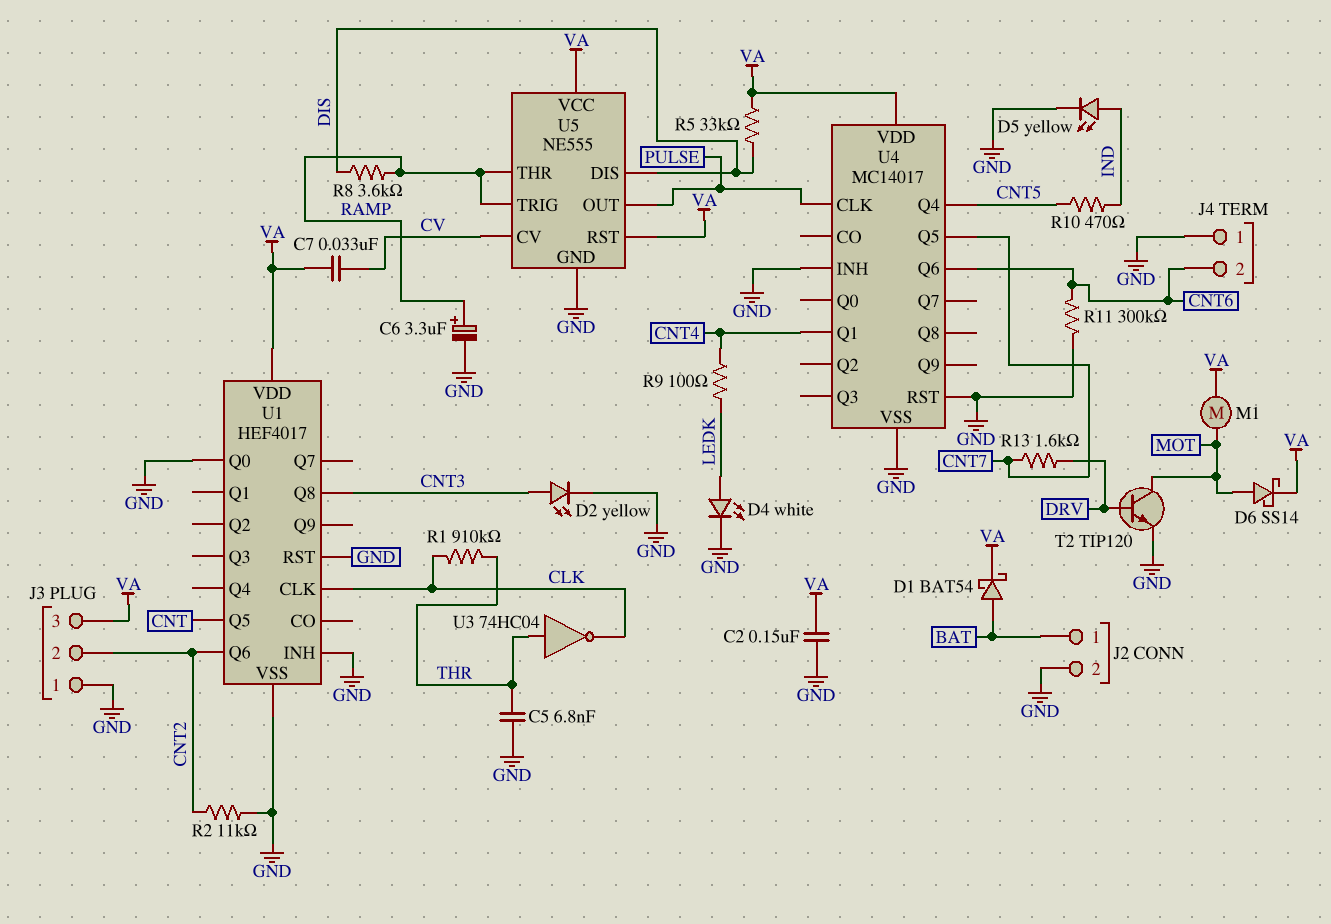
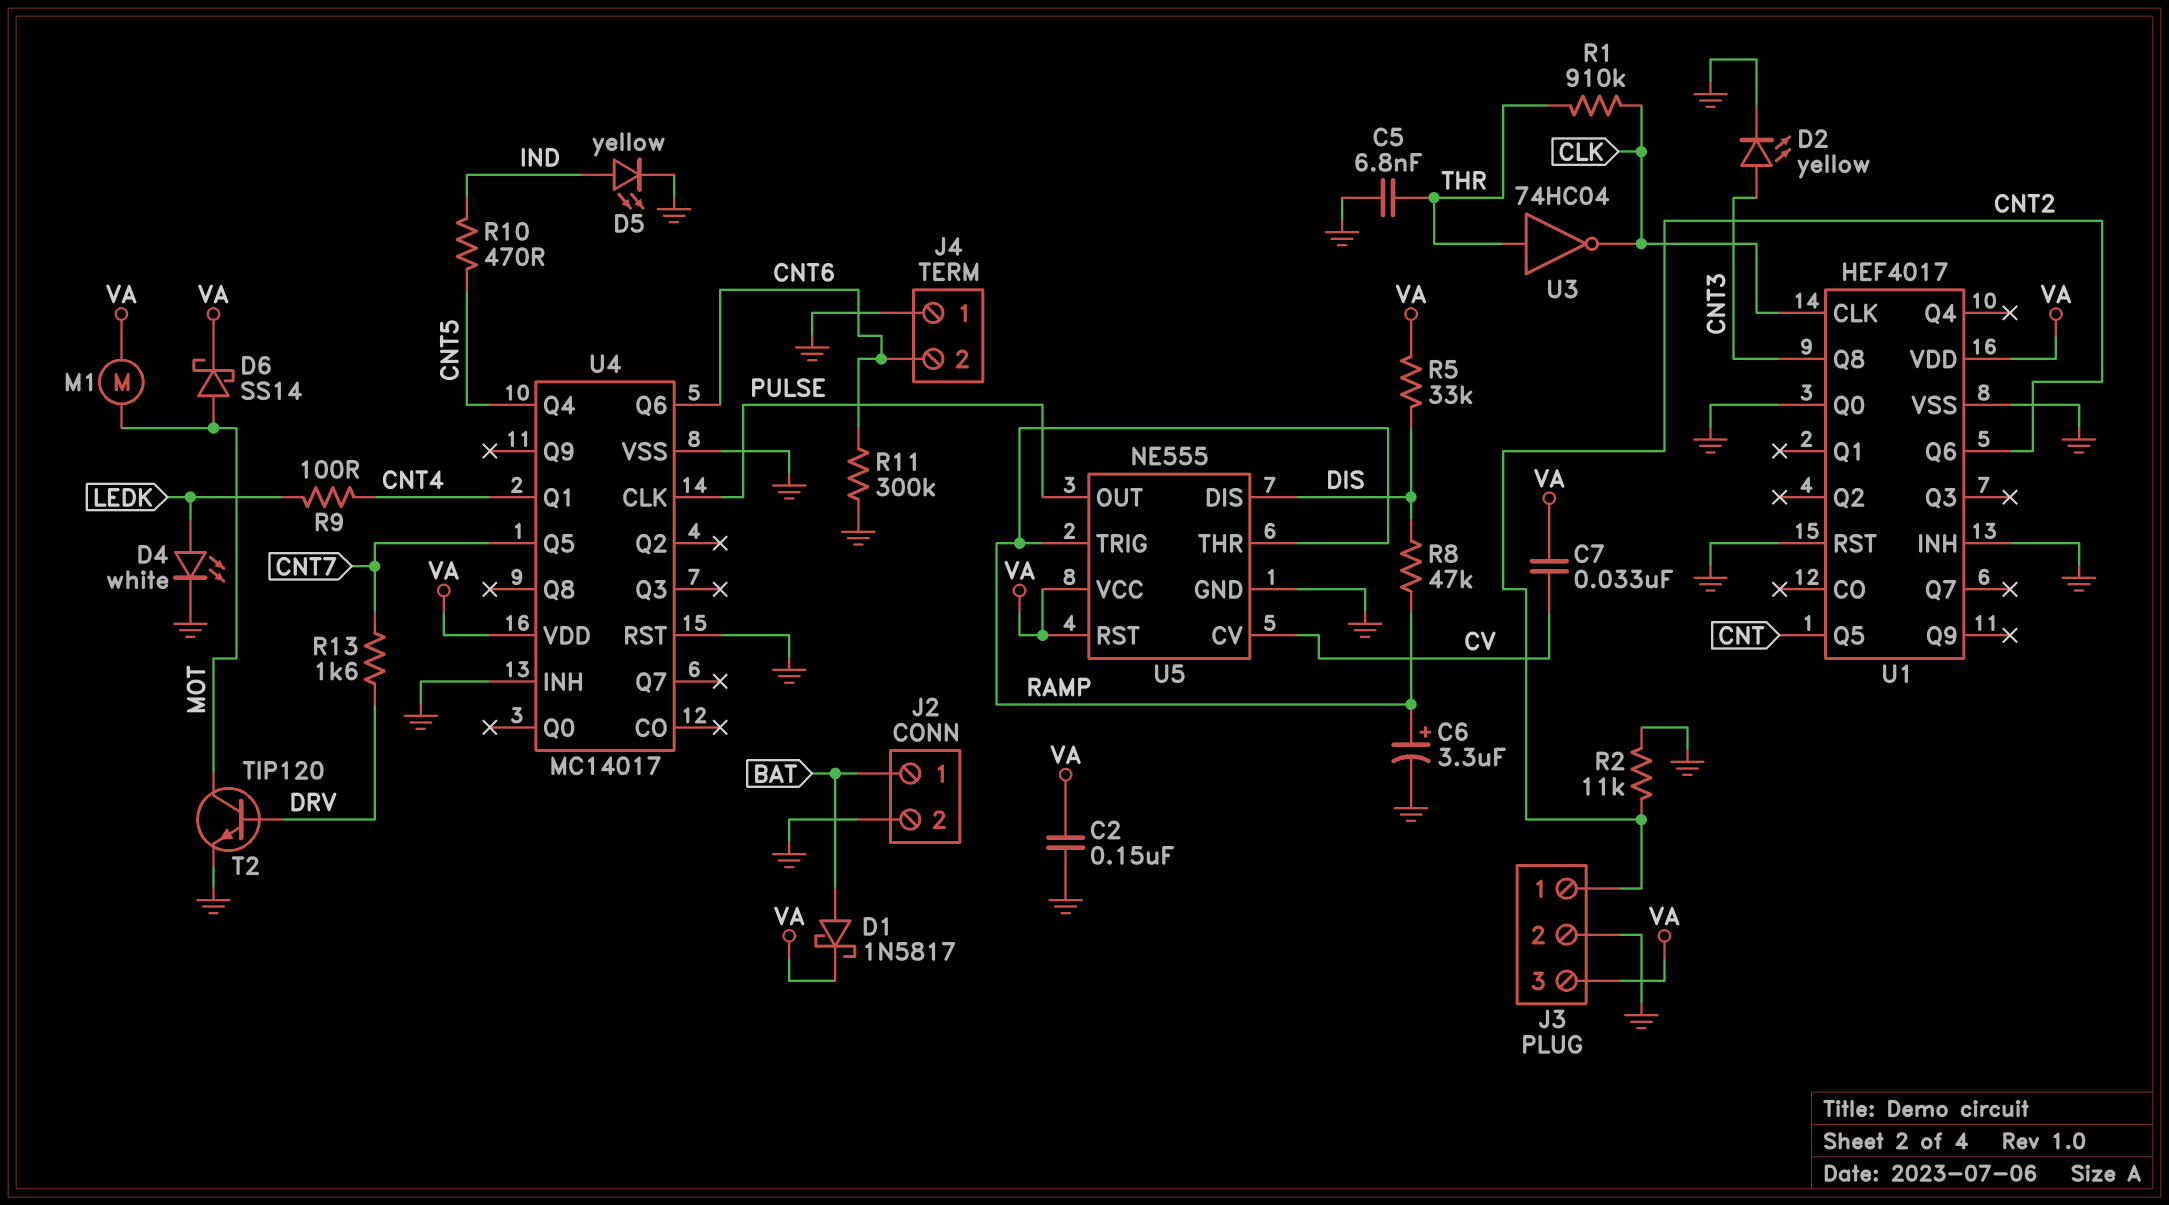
D1: schottky BAT54 (A BAT, K VA) -> schottky 1N5817 (A BAT, K VA)
J3 pin 1: GND -> CNT2
J3 pin 2: CNT2 -> GND
R8: 3.6k (DIS, RAMP) -> 47k (DIS, RAMP)

